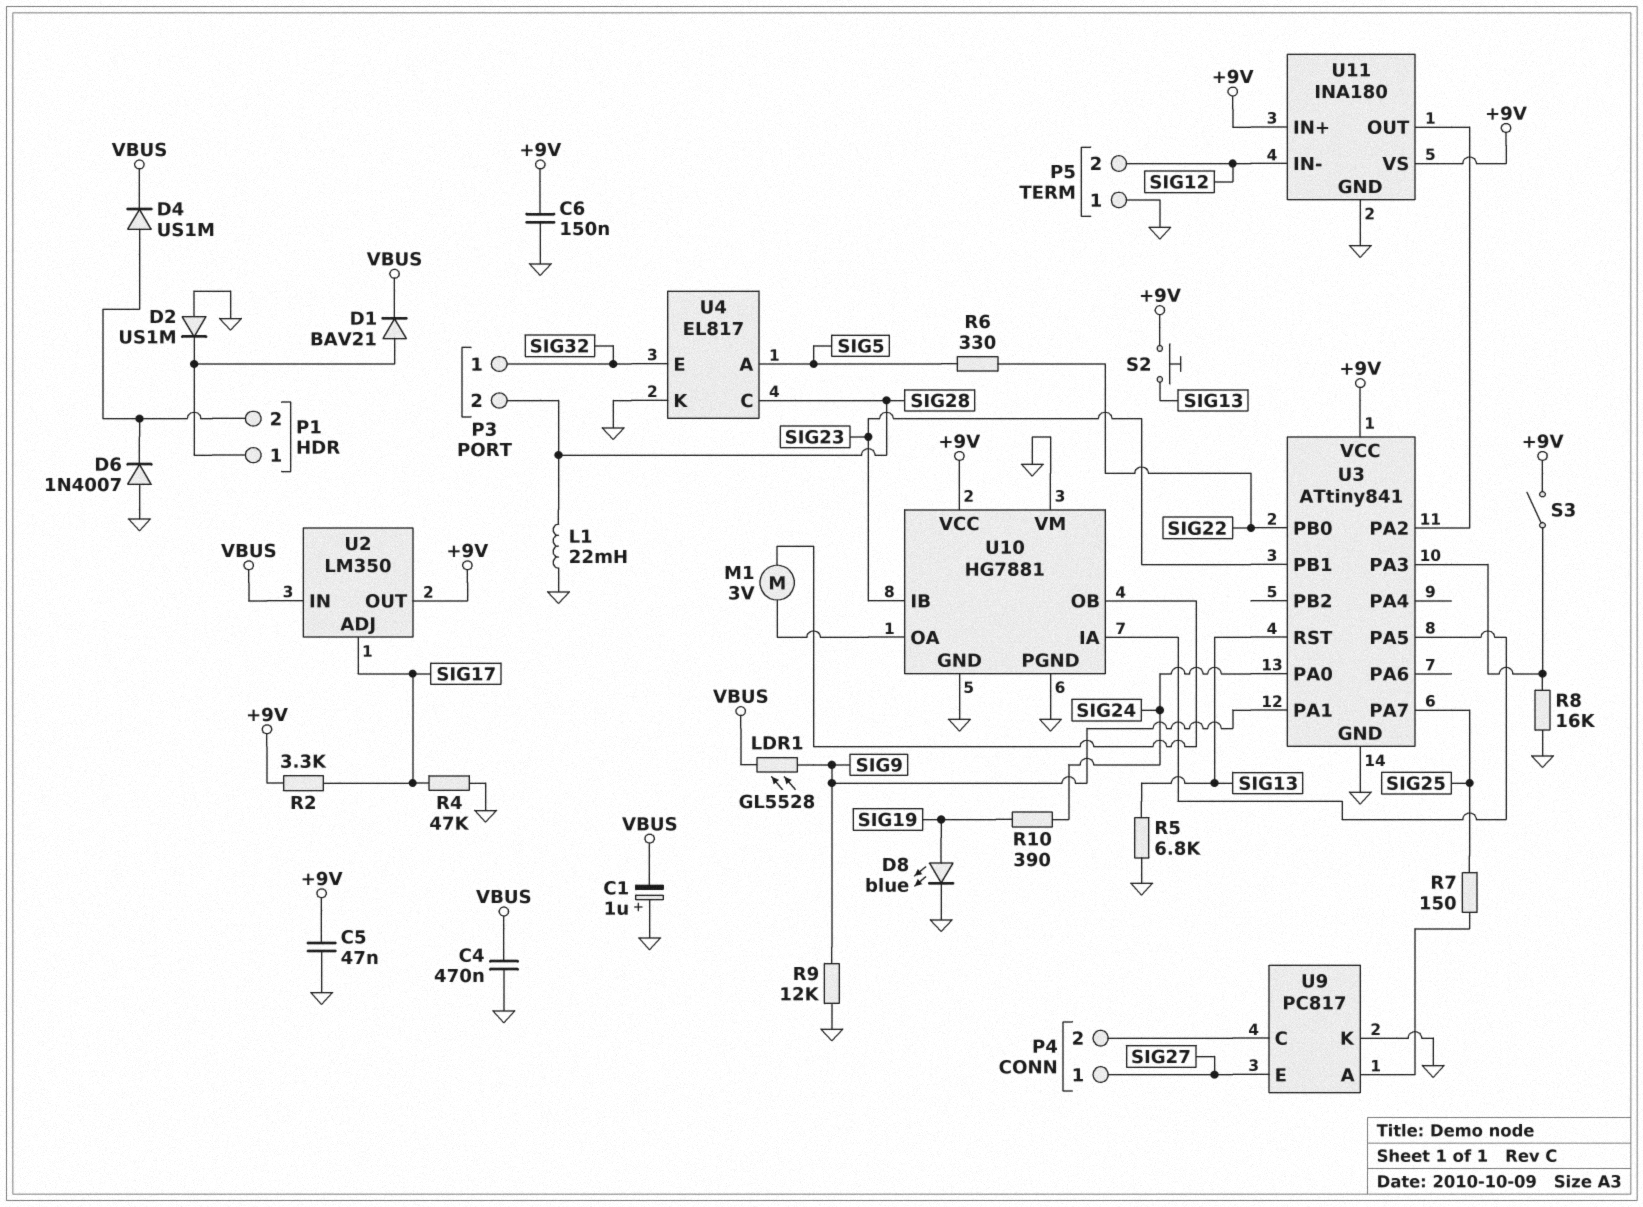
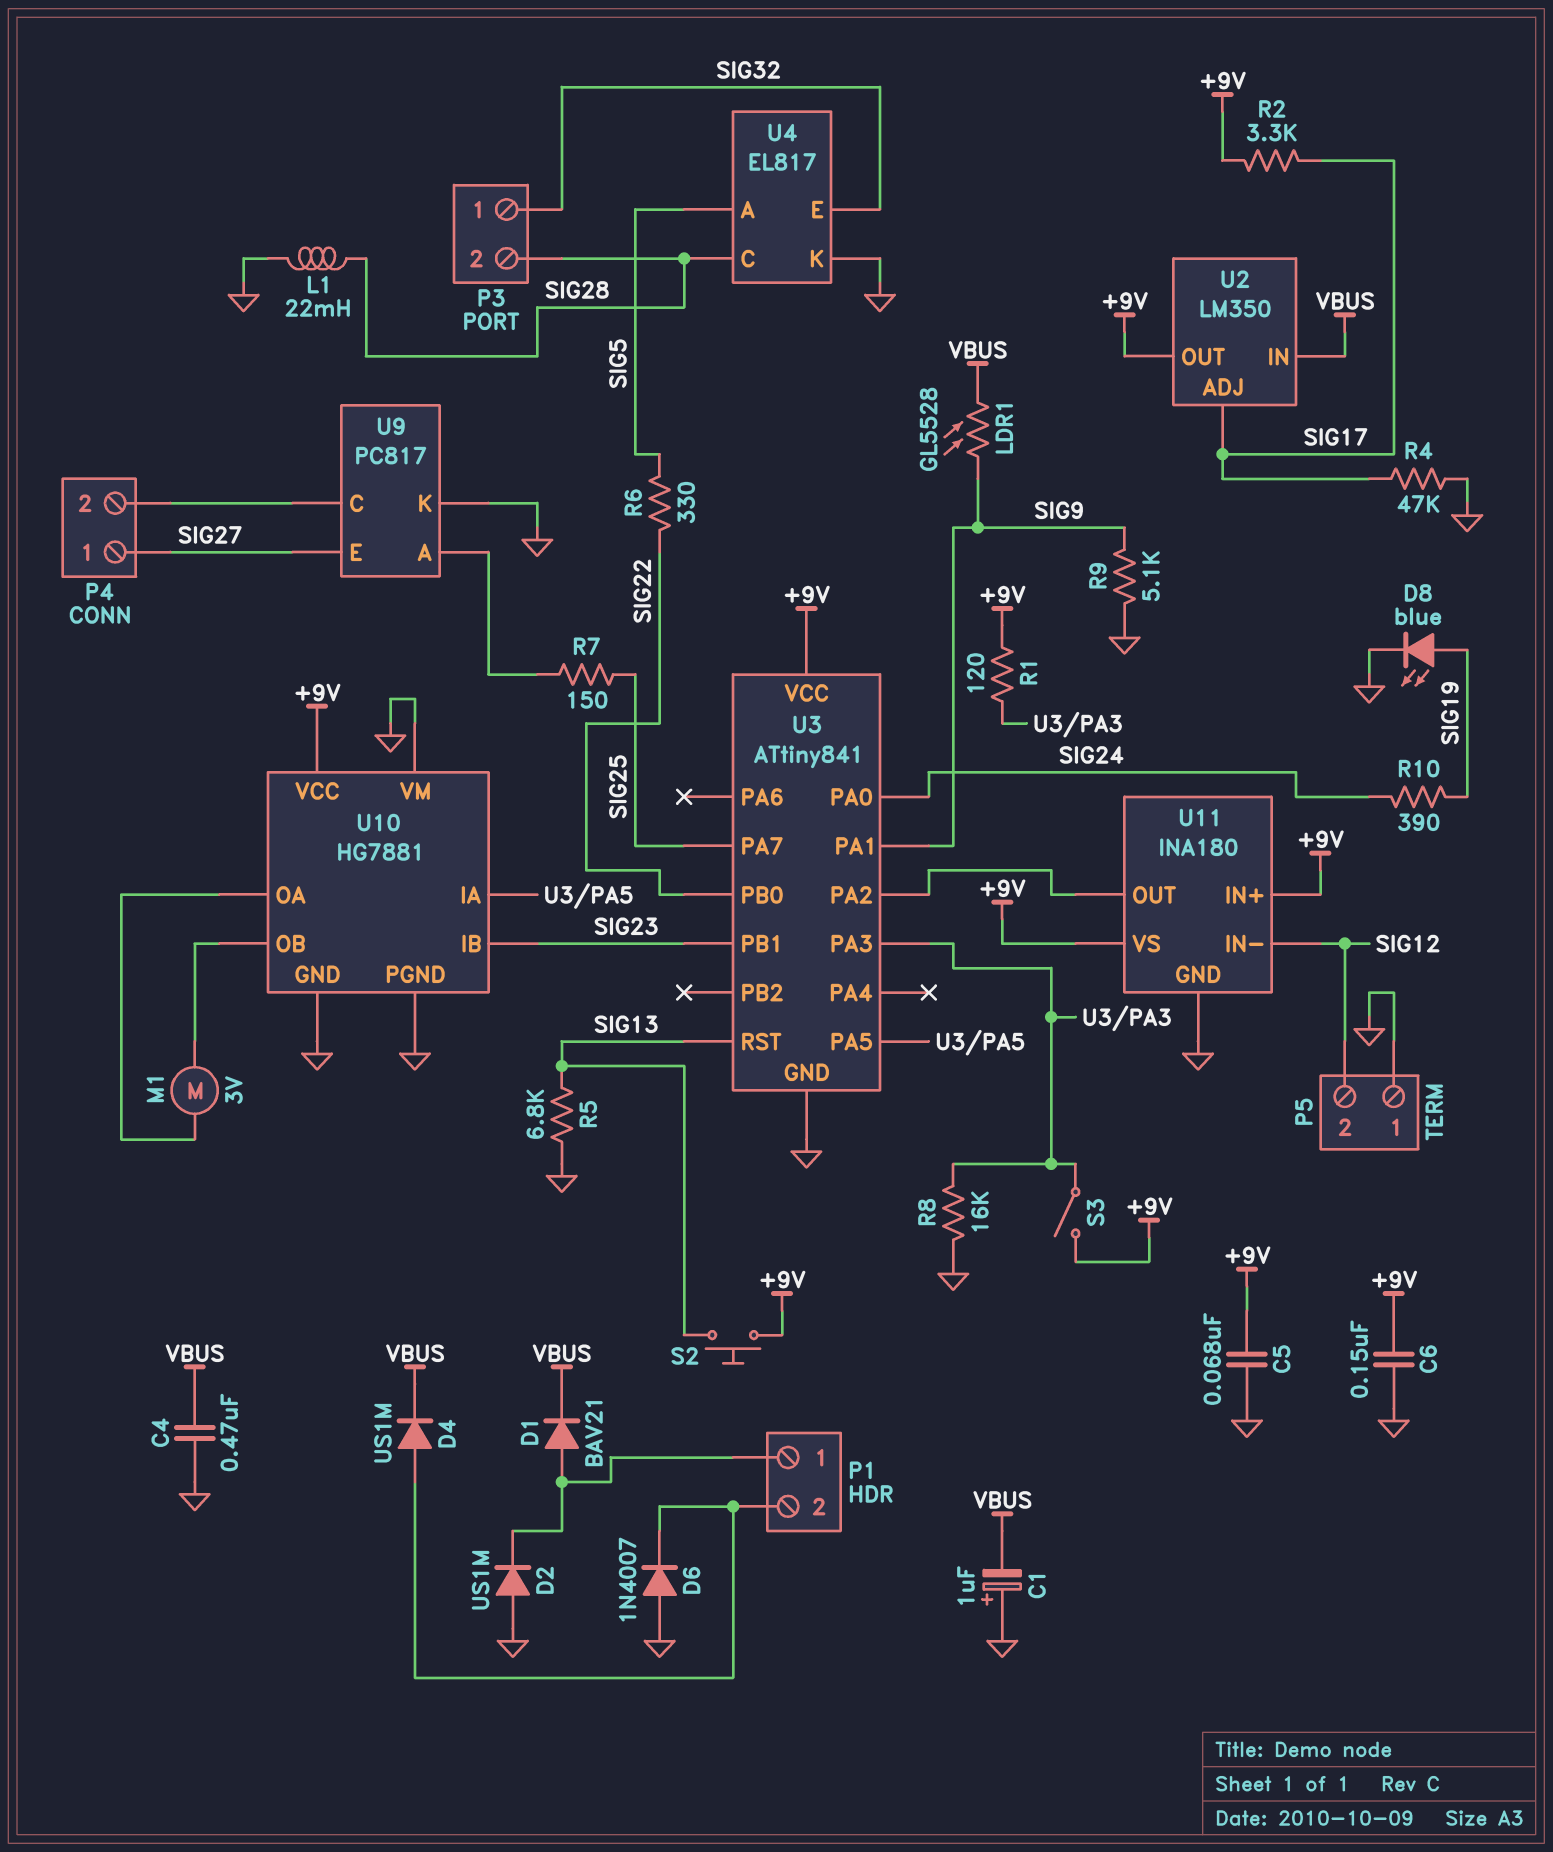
C5: 47nF (+9V, GND) -> 68nF (+9V, GND)
R1: none -> 120 (+9V, U3/PA3)
R9: 12k (GND, SIG9) -> 5.1k (GND, SIG9)

